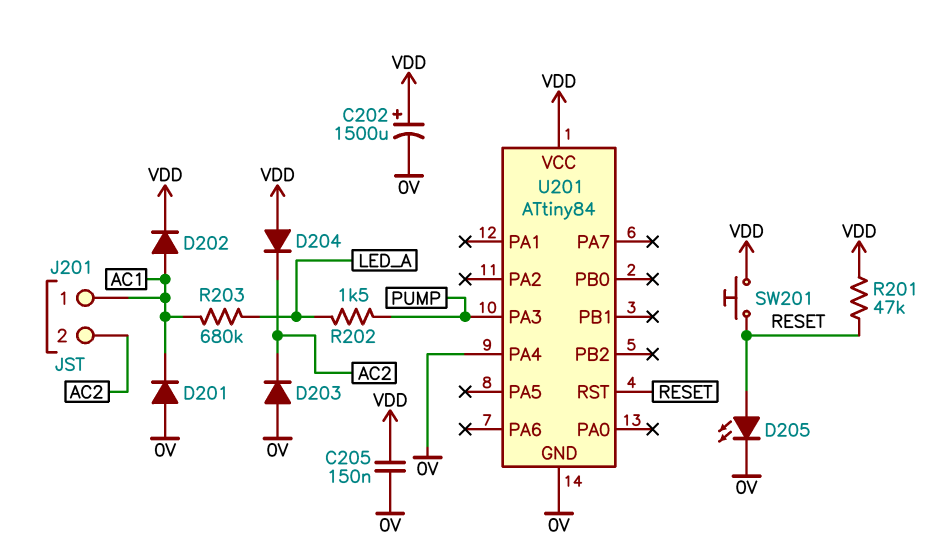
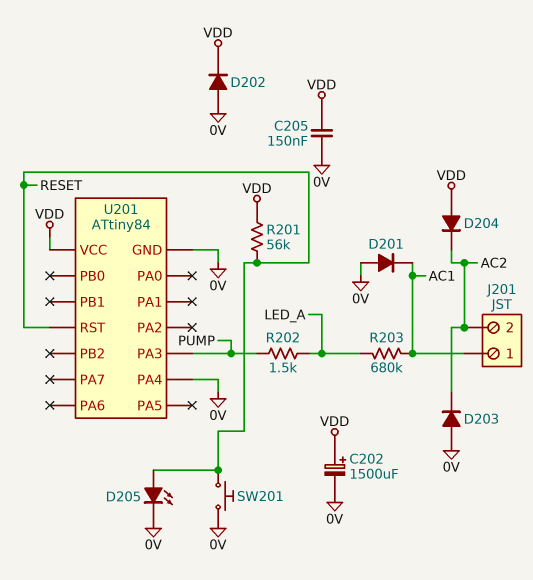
D202: diode (A AC1, K VDD) -> diode (A 0V, K VDD)
R201: 47k (RESET, VDD) -> 56k (RESET, VDD)
SW201: button (RESET, VDD) -> button (0V, RESET)

